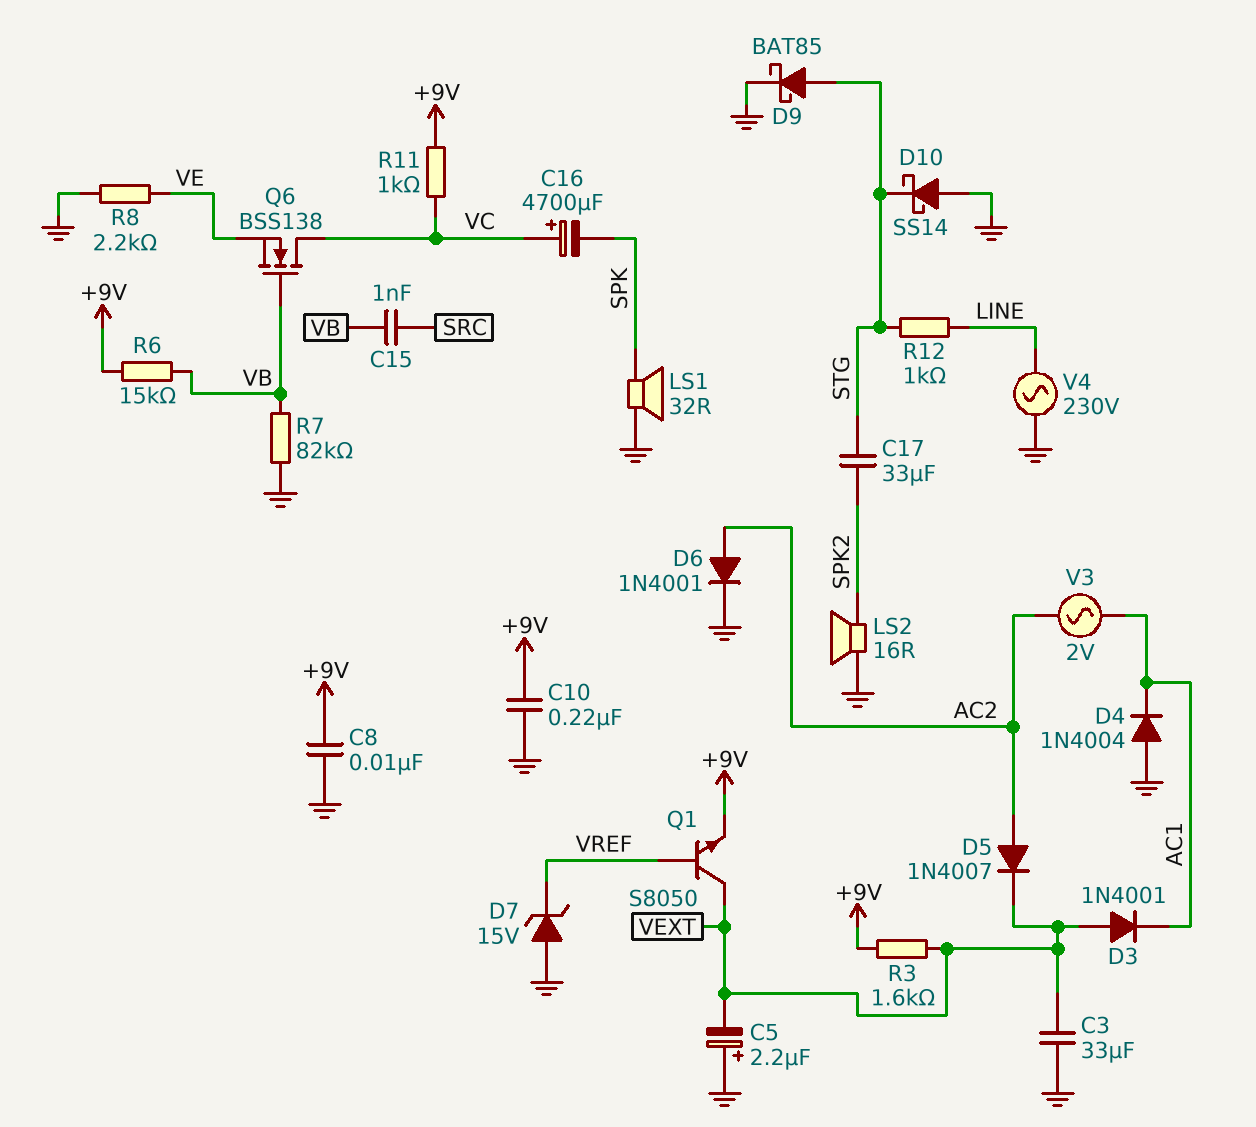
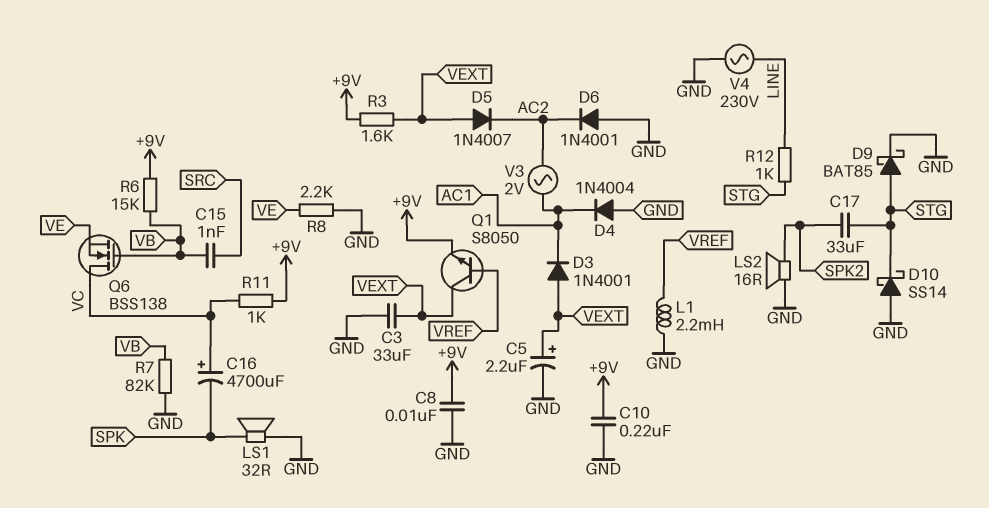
C5: 2.2uF (plus GND, minus VEXT) -> 2.2uF (plus VEXT, minus GND)
D5: diode 1N4007 (A AC2, K VEXT) -> diode 1N4007 (A VEXT, K AC2)
D6: diode 1N4001 (A AC2, K GND) -> diode 1N4001 (A GND, K AC2)
D7: zener 15V (A GND, K VREF) -> none
L1: none -> 2.2mH (GND, VREF)

